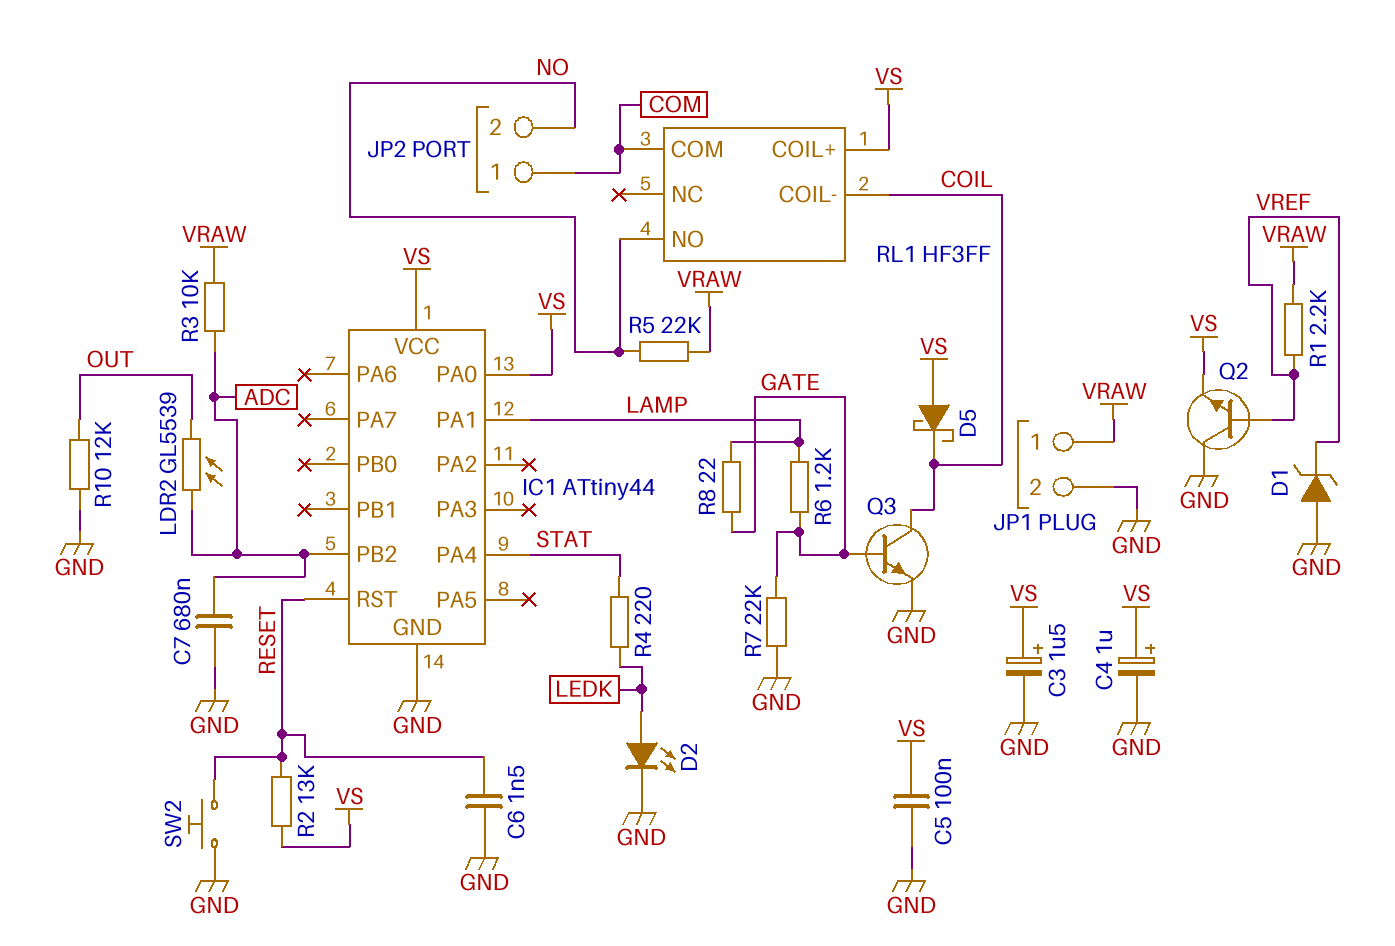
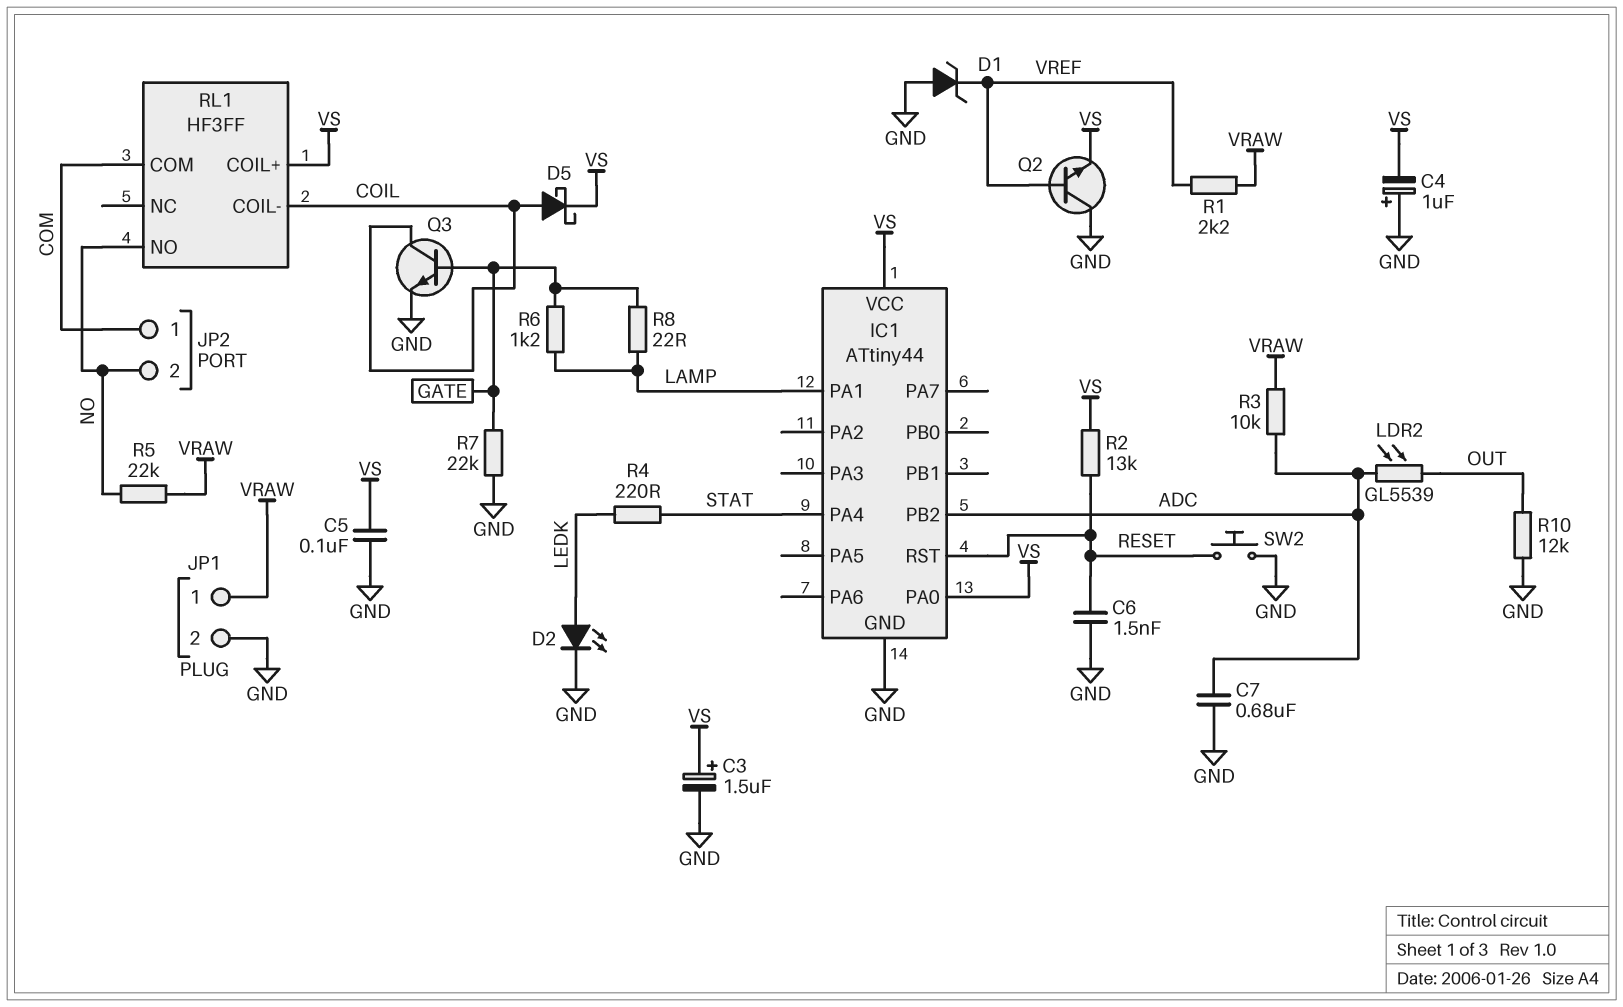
C4: 1uF (plus VS, minus GND) -> 1uF (plus GND, minus VS)
D5: schottky (A VS, K COIL) -> schottky (A COIL, K VS)

